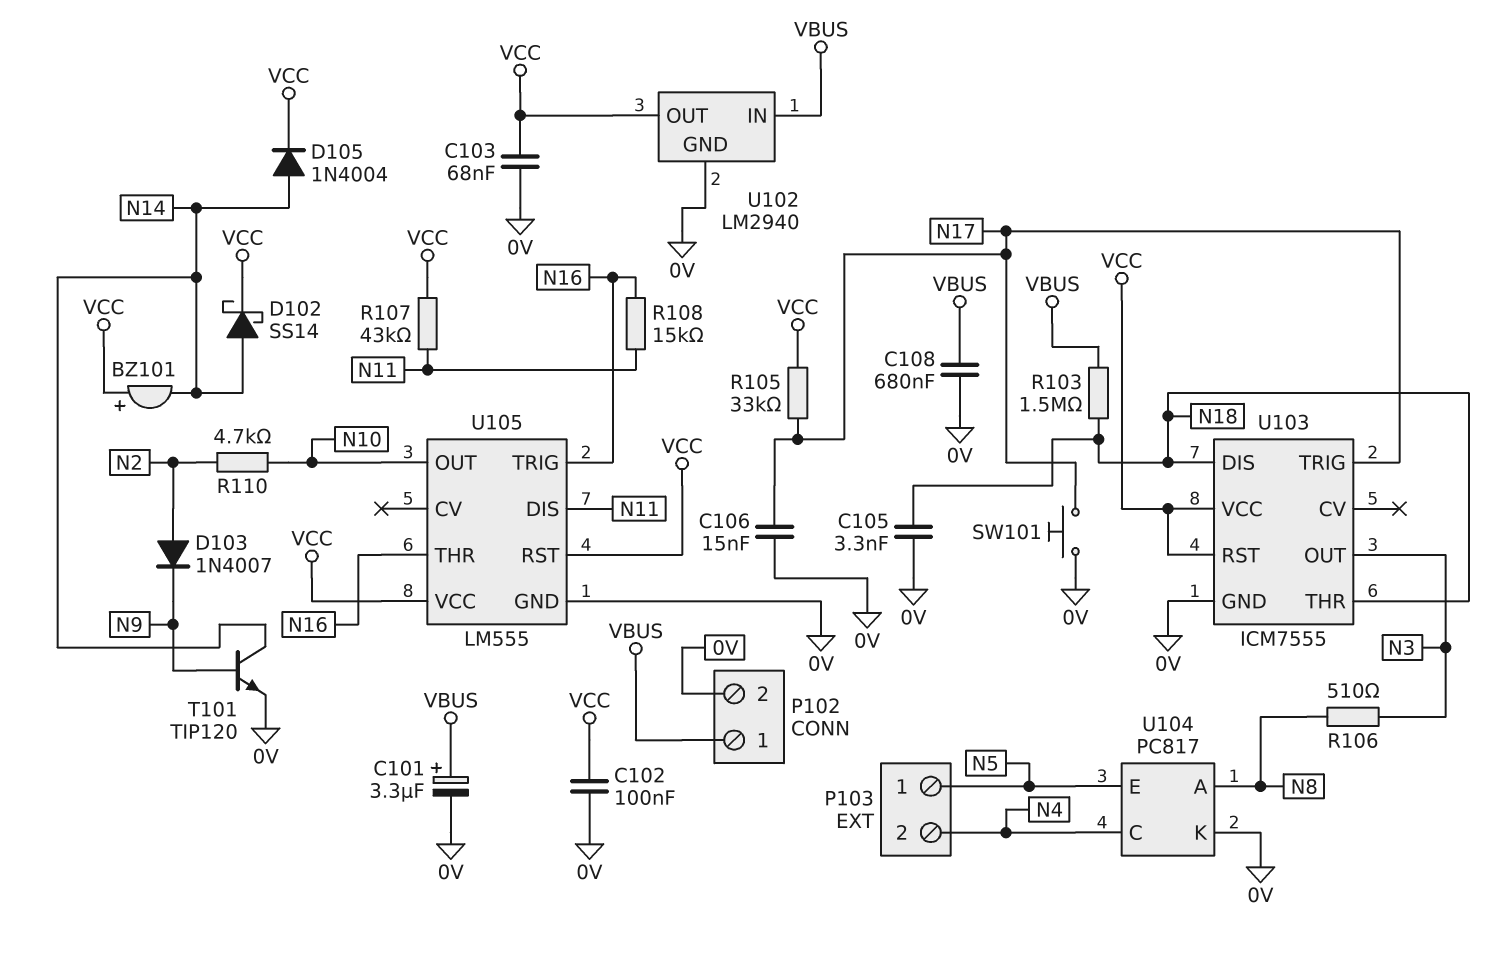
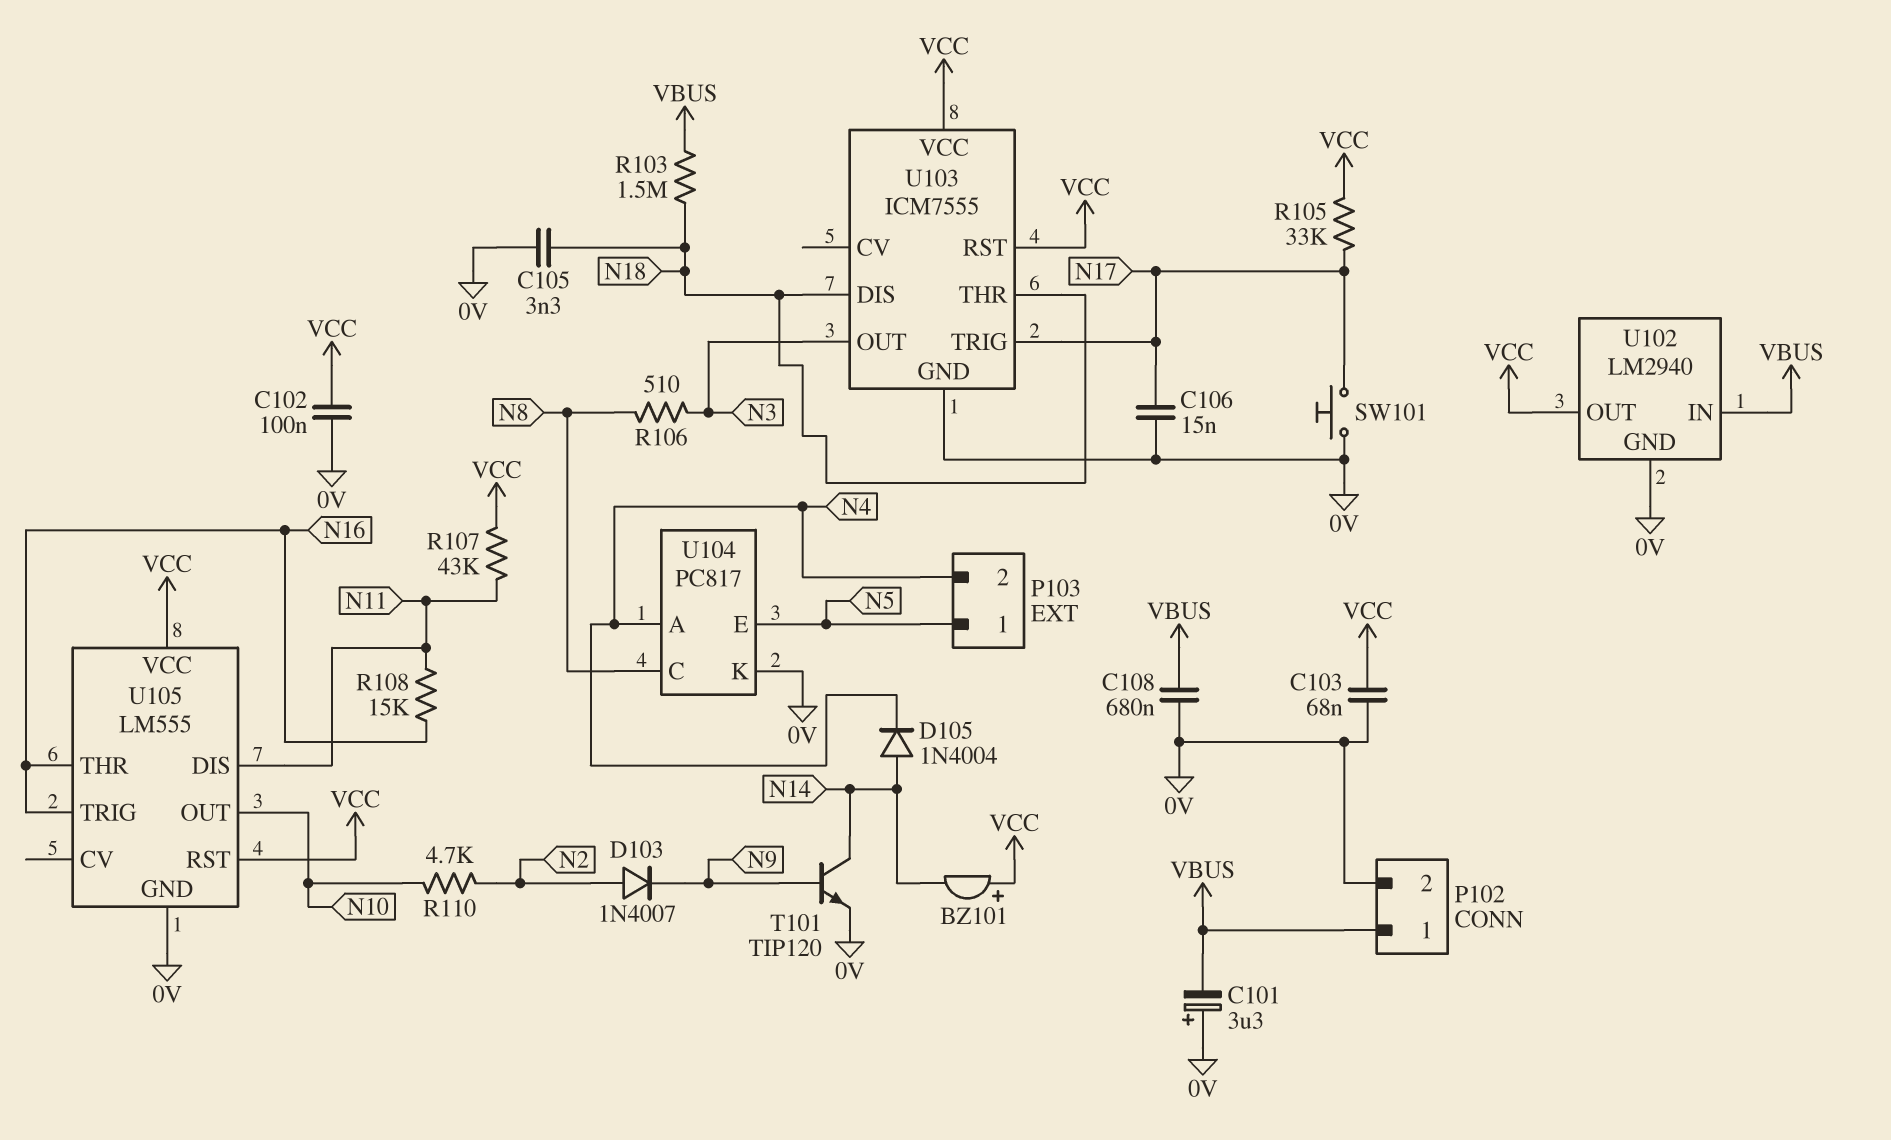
C101: 3.3uF (plus VBUS, minus 0V) -> 3.3uF (plus 0V, minus VBUS)
D102: schottky SS14 (A N14, K VCC) -> none
D105: diode 1N4004 (A N14, K VCC) -> diode 1N4004 (A N14, K N4)
U104 pin A: N8 -> N4
U104 pin C: N4 -> N8

